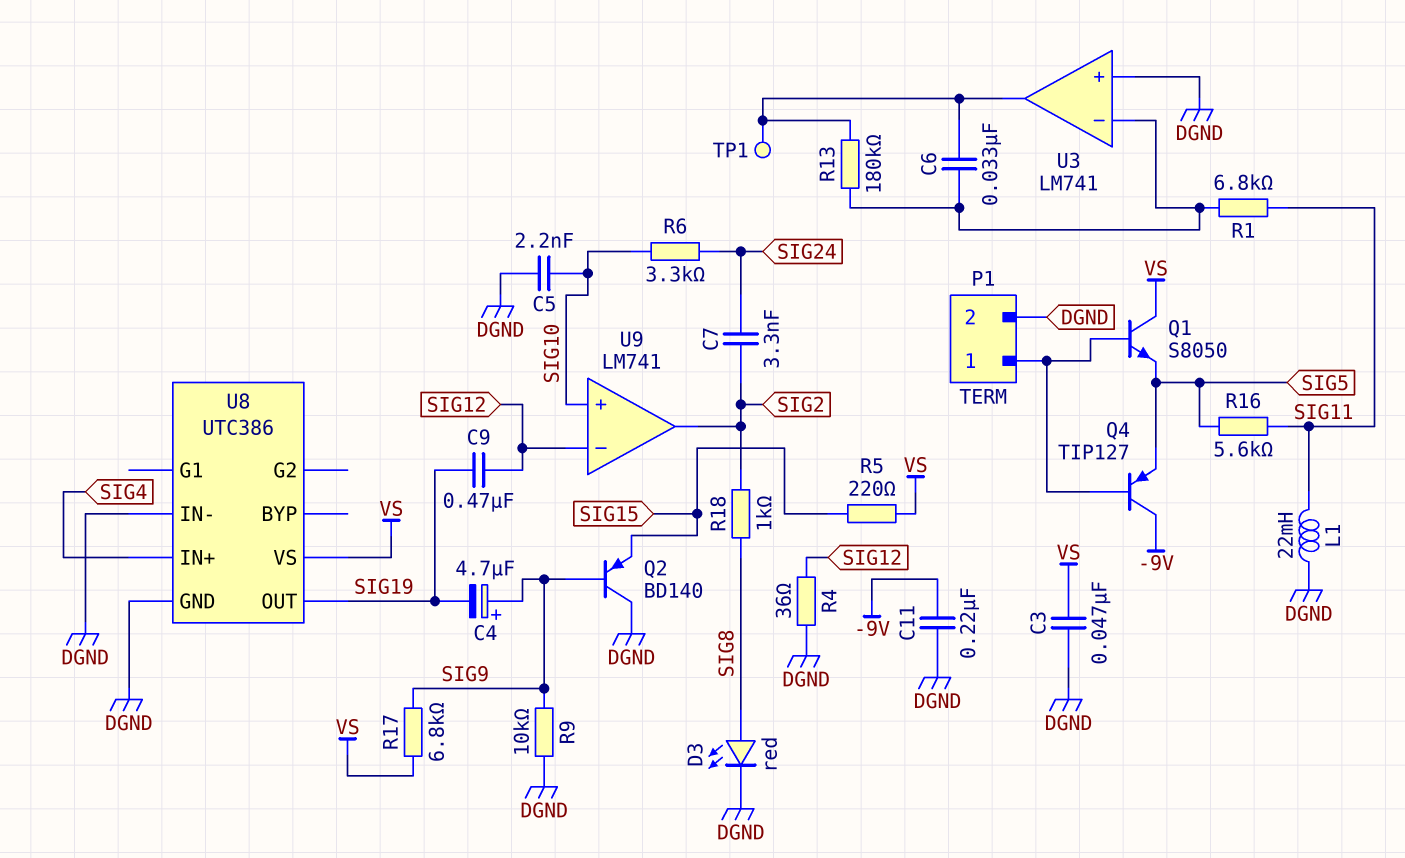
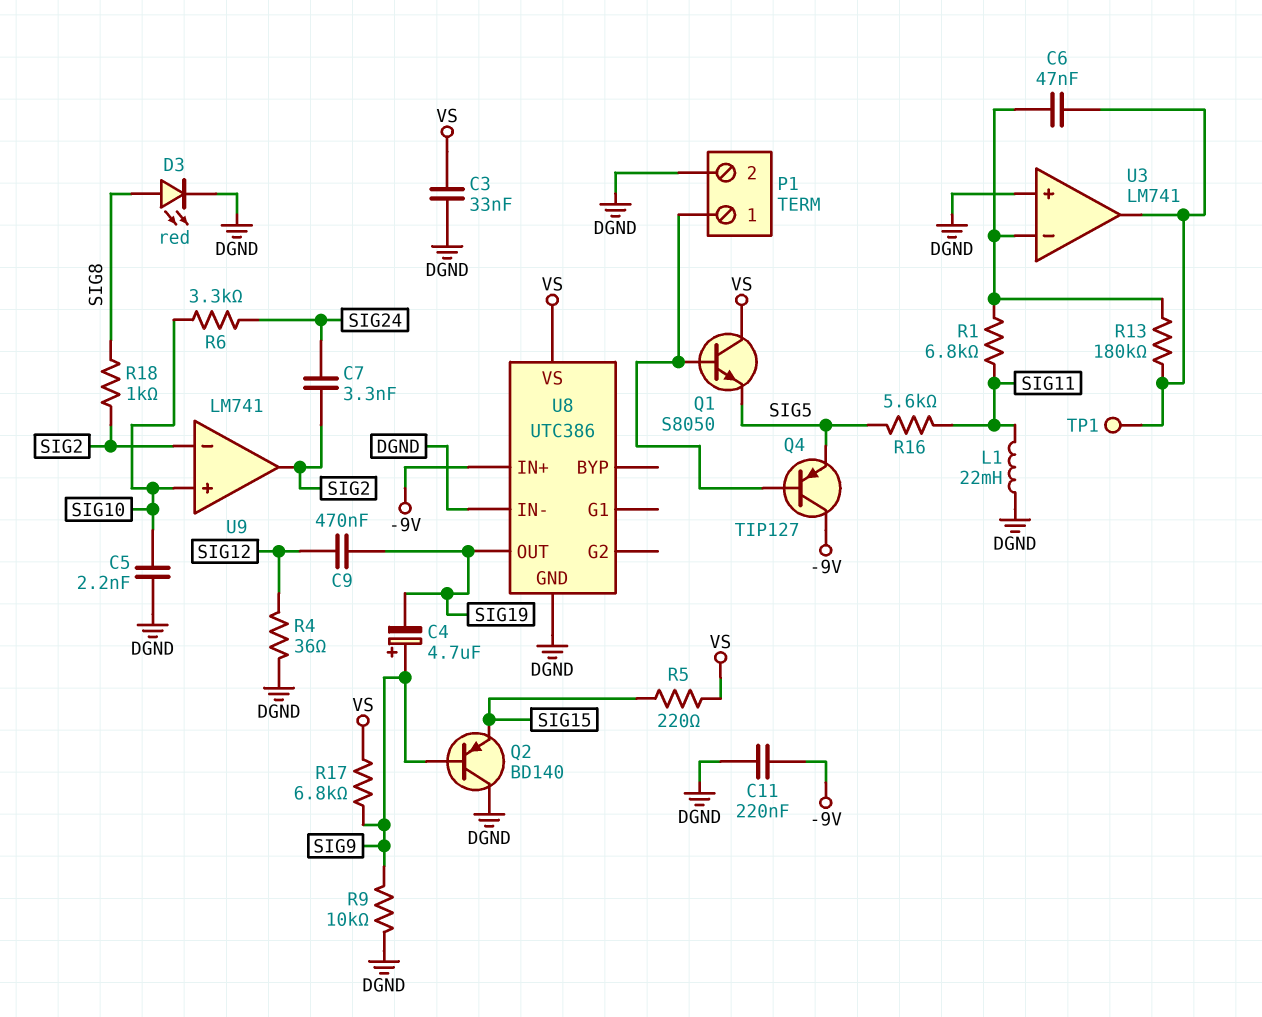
C3: 47nF (DGND, VS) -> 33nF (DGND, VS)
C6: 33nF (U3/in-, U3/out) -> 47nF (U3/in-, U3/out)
U8 pin IN+: SIG4 -> -9V
U9 pin in-: SIG12 -> SIG2

